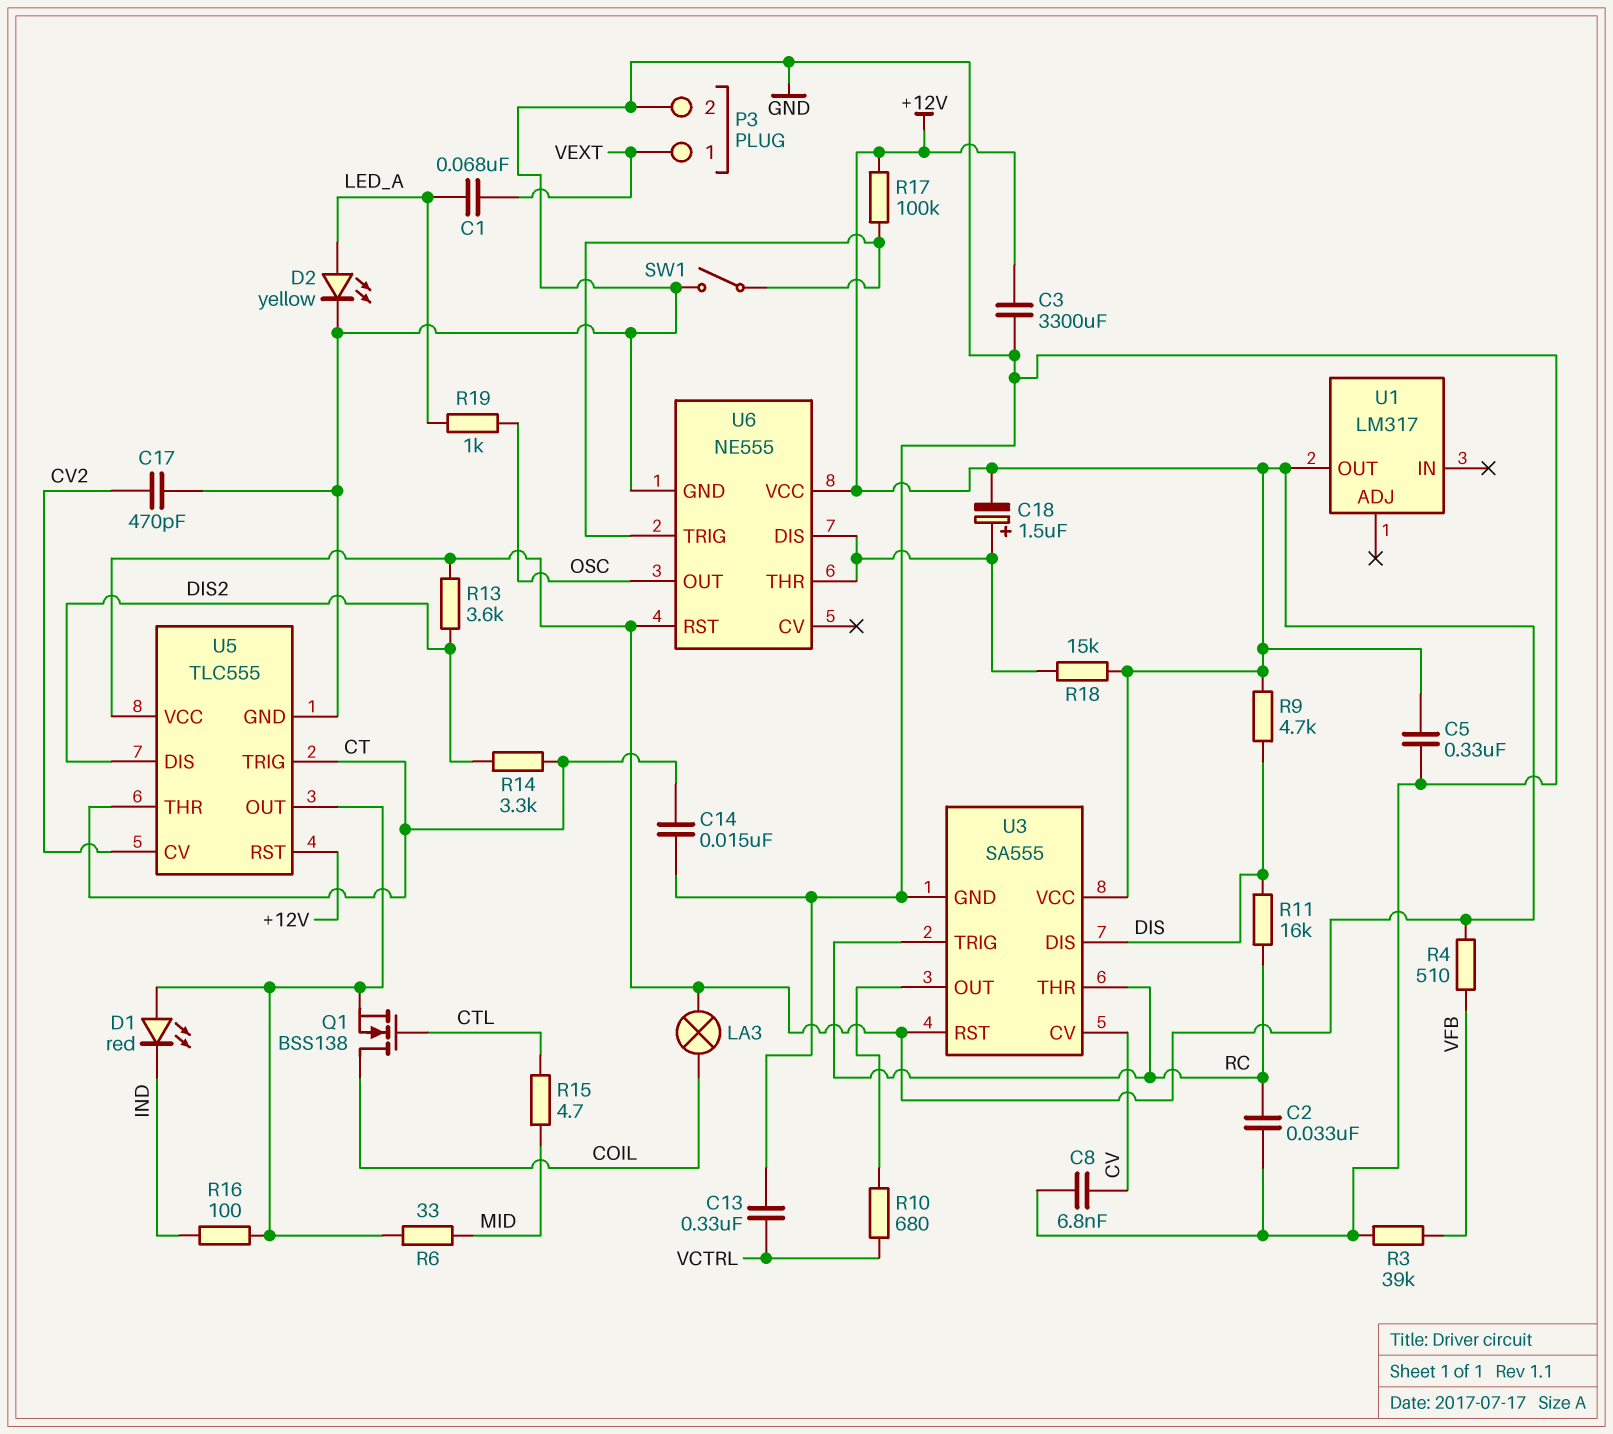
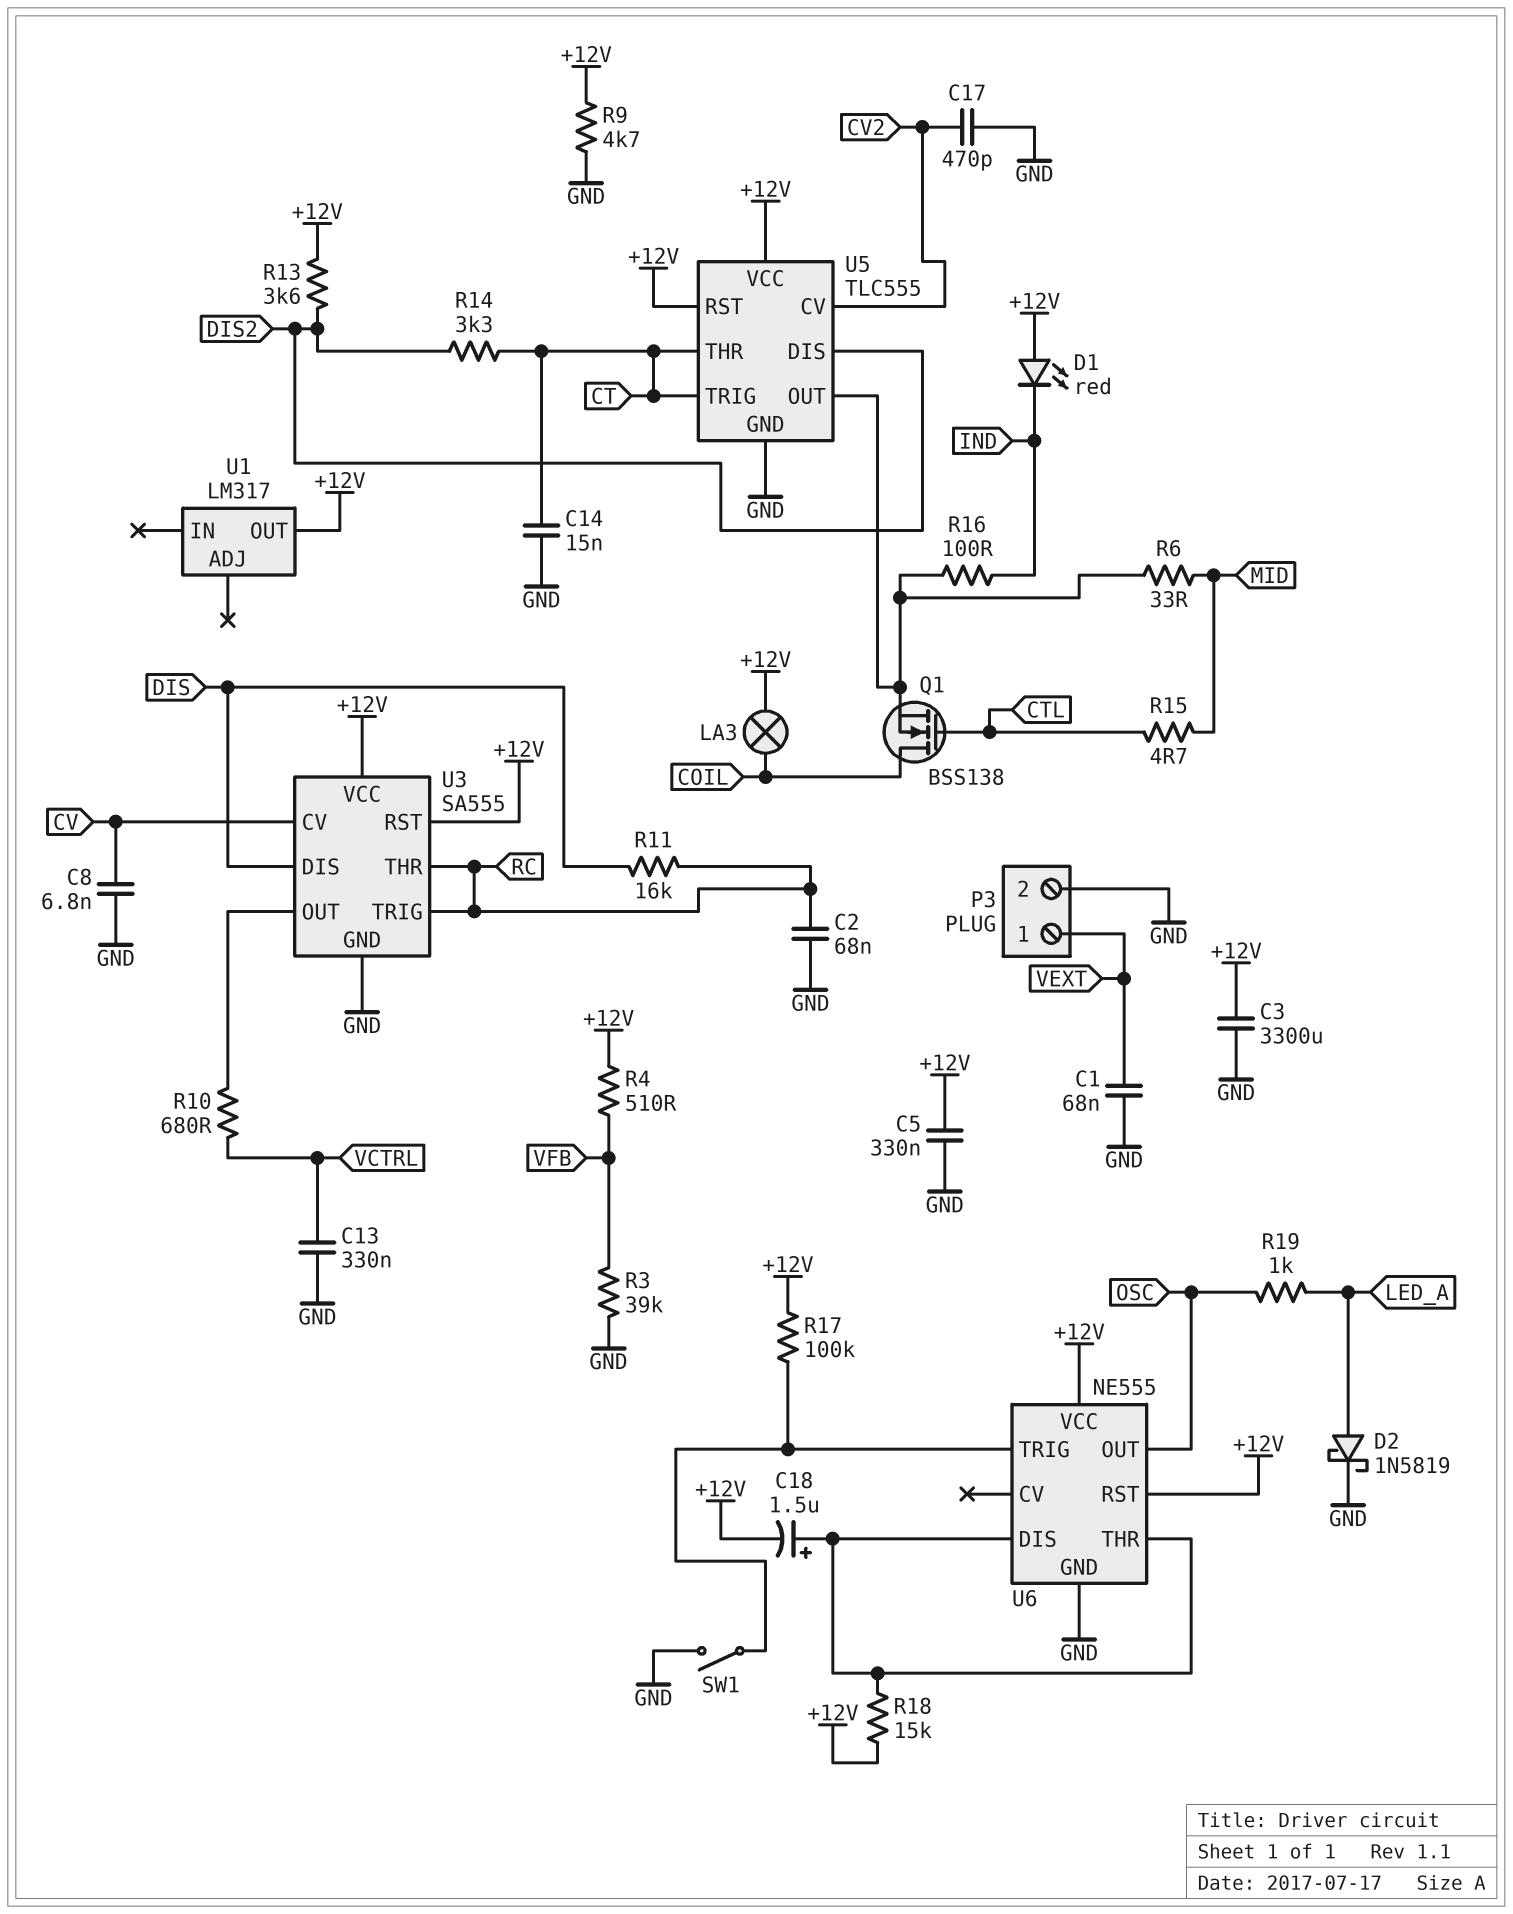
C1: 68nF (LED_A, VEXT) -> 68nF (GND, VEXT)
C2: 33nF (GND, RC) -> 68nF (GND, RC)
D1: LED red (A U5/OUT, K IND) -> LED red (A +12V, K IND)
D2: LED yellow (A LED_A, K GND) -> schottky 1N5819 (A LED_A, K GND)
R9: 4.7k (+12V, DIS) -> 4.7k (+12V, GND)

